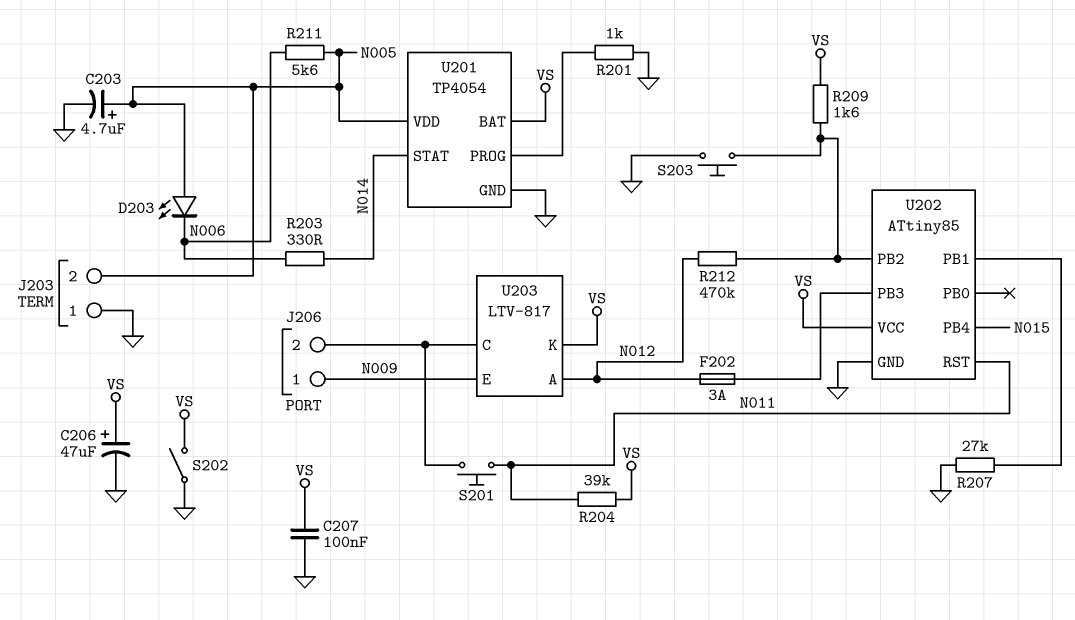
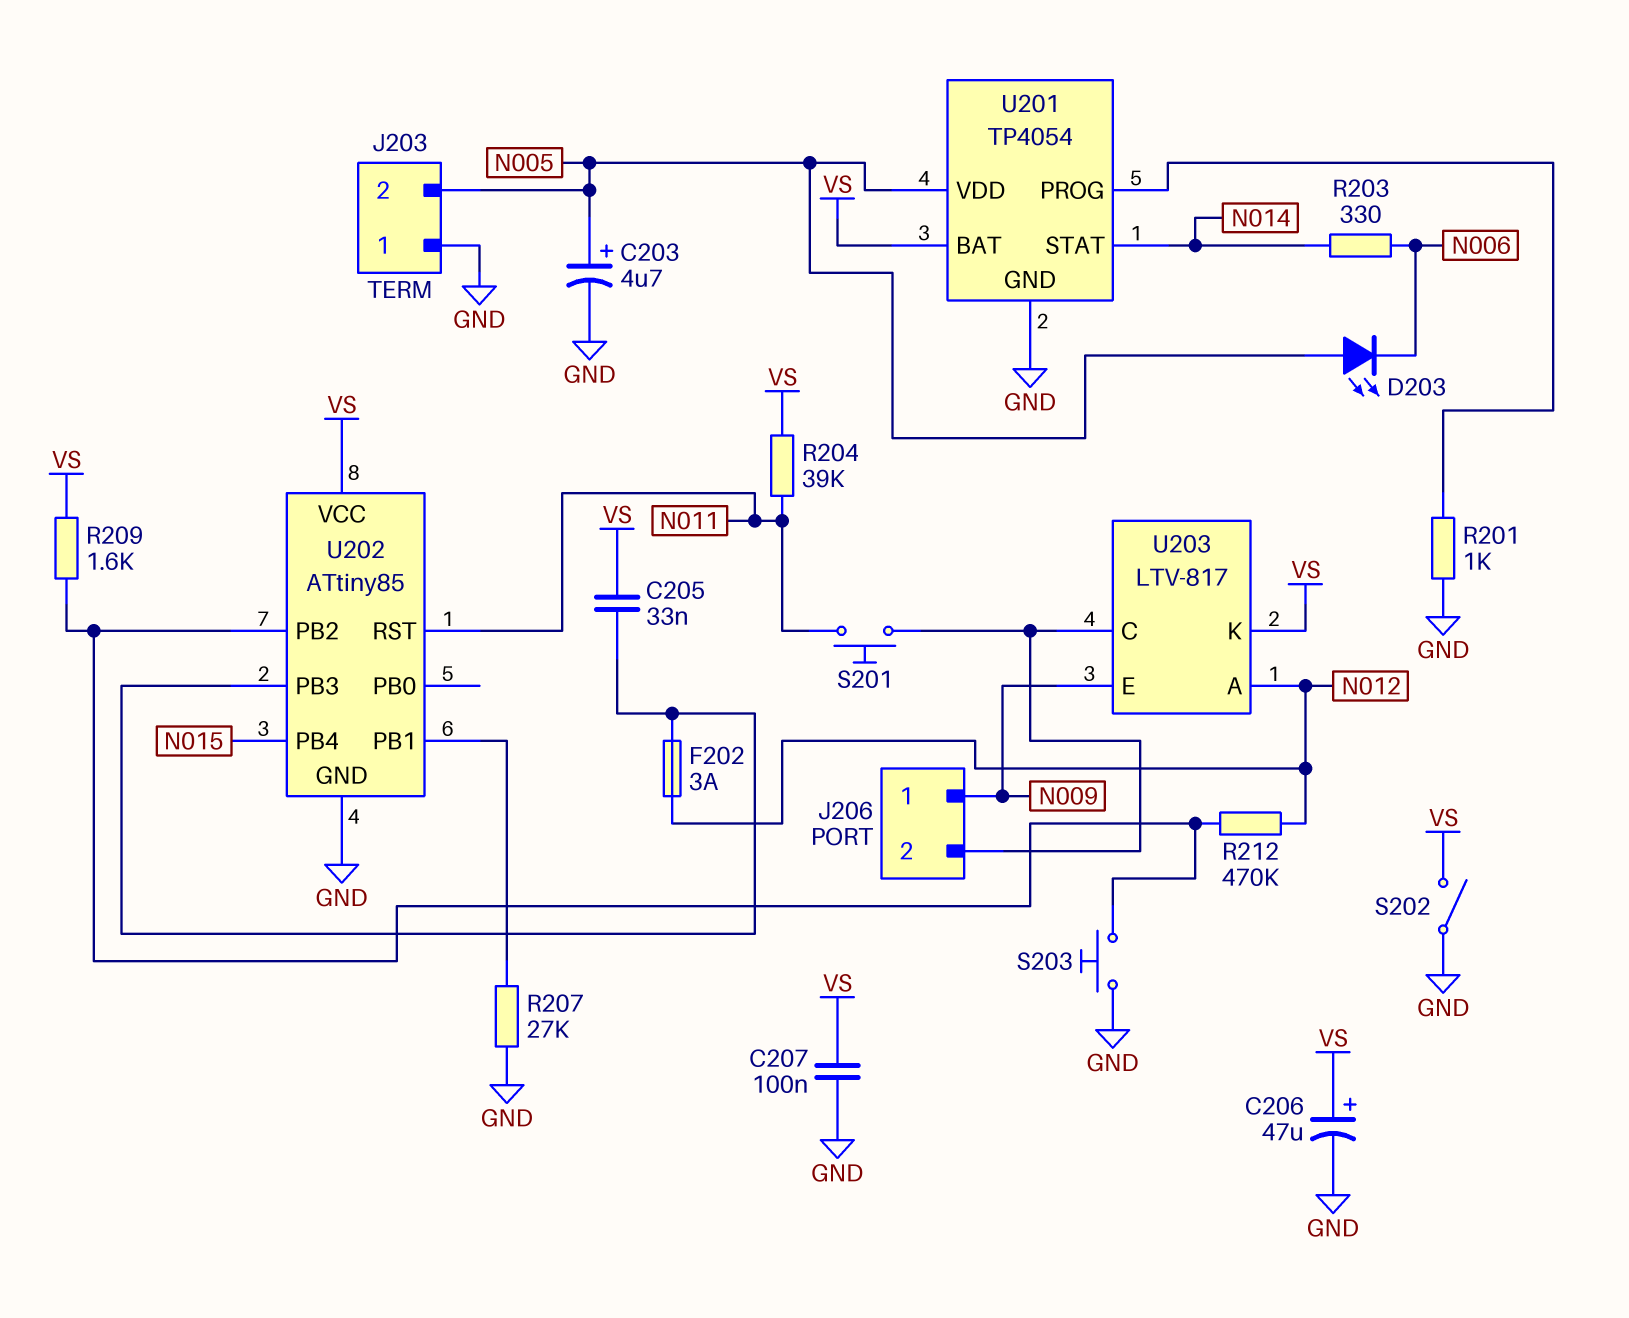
C205: none -> 33nF (U202/PB3, VS)
R211: 5.6k (N005, N006) -> none

